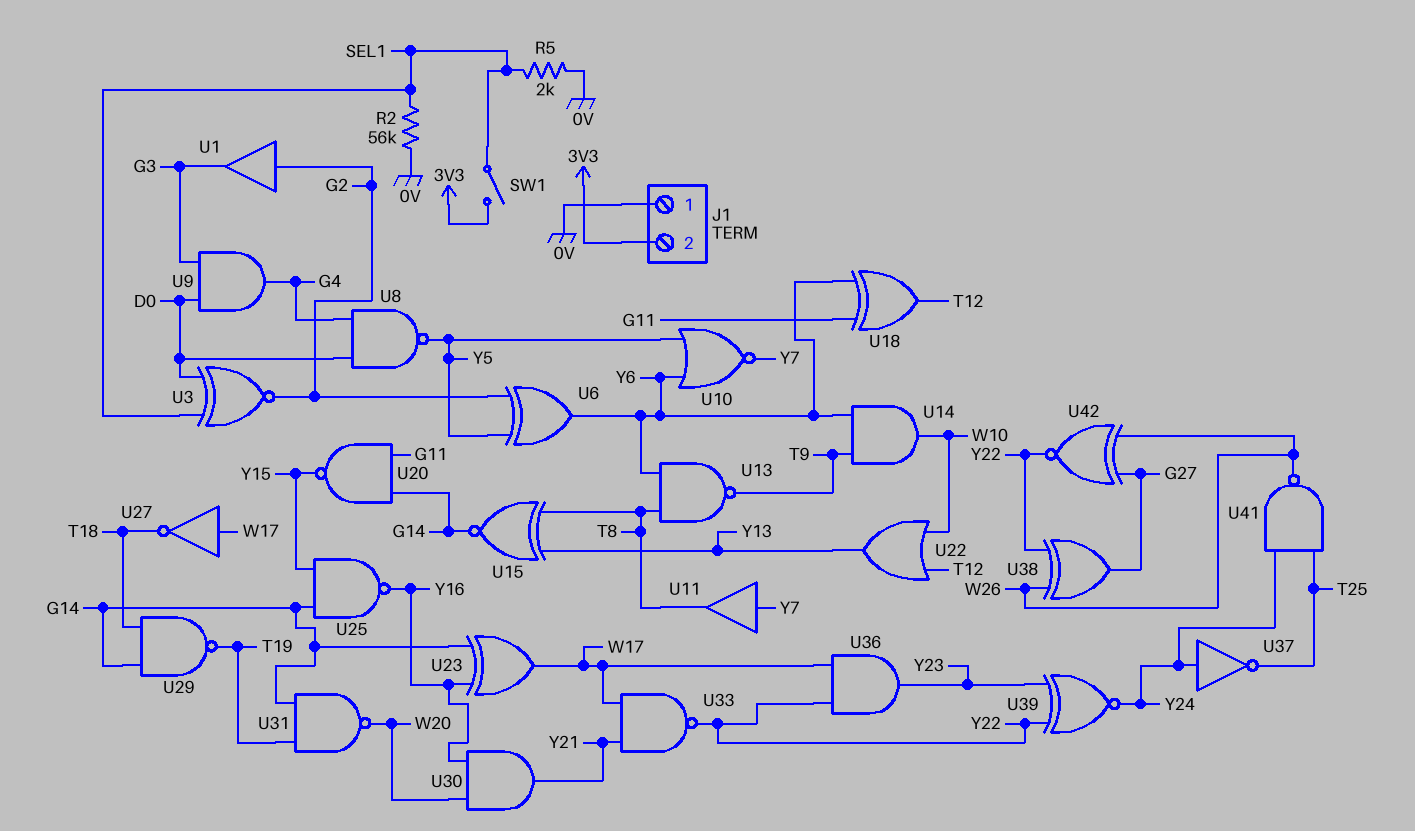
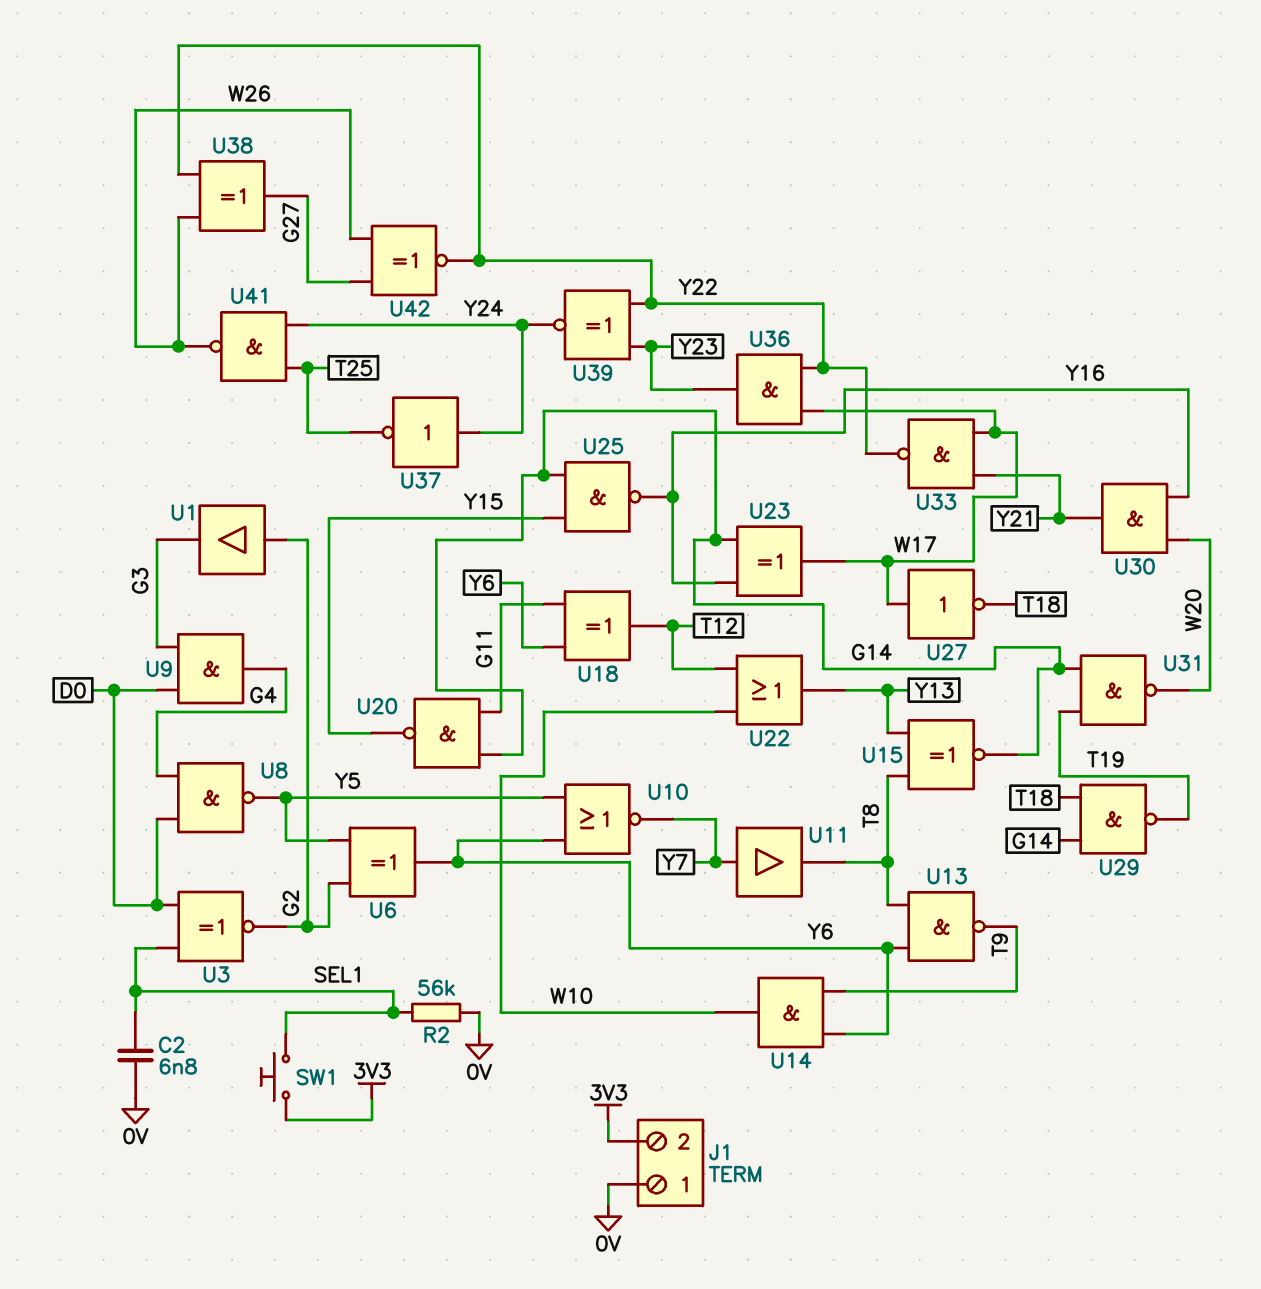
C2: none -> 6.8nF (0V, SEL1)
R5: 2k (0V, SEL1) -> none
SW1: switch (3V3, SEL1) -> button (3V3, SEL1)

